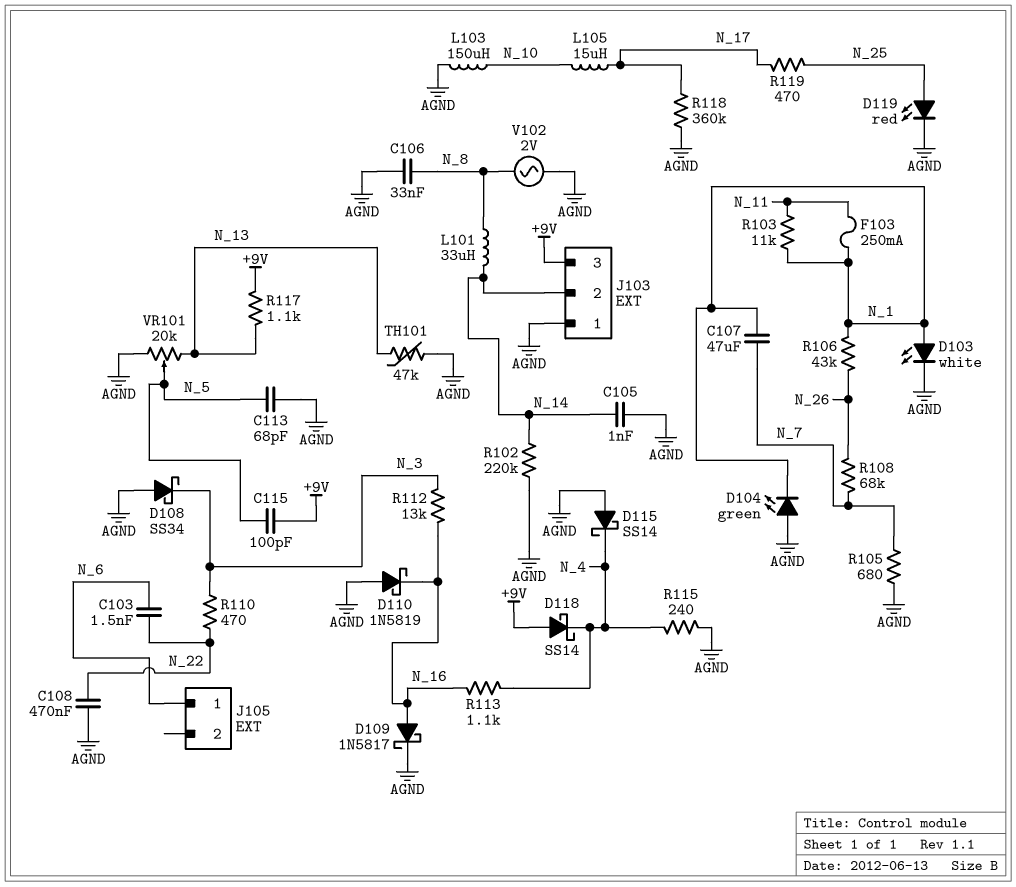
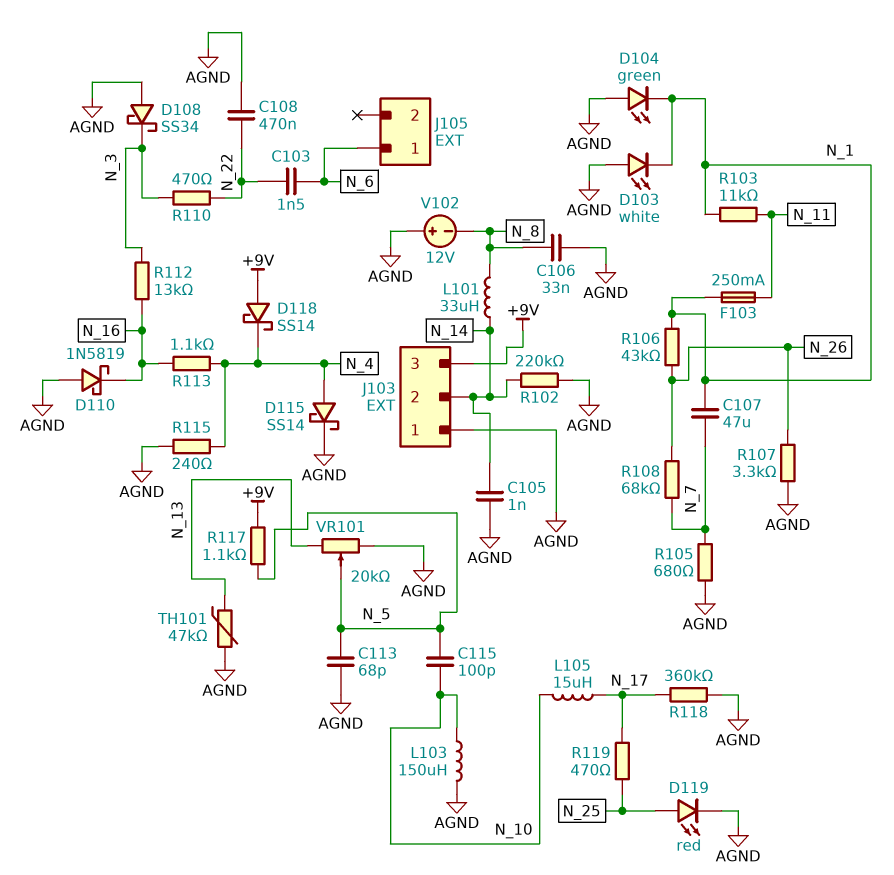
C115: 100pF (+9V, N_5) -> 100pF (N_5, N_10)
D103: LED white (A N_1, K AGND) -> LED white (A AGND, K N_1)
D109: schottky 1N5817 (A N_16, K AGND) -> none
D115: schottky SS14 (A AGND, K N_4) -> schottky SS14 (A N_4, K AGND)
R107: none -> 3.3k (AGND, N_26)
R117: 1.1k (+9V, N_13) -> 1.1k (+9V, N_5)
V102: AC 2V (AGND, N_8) -> 12V (plus AGND, minus N_8)

